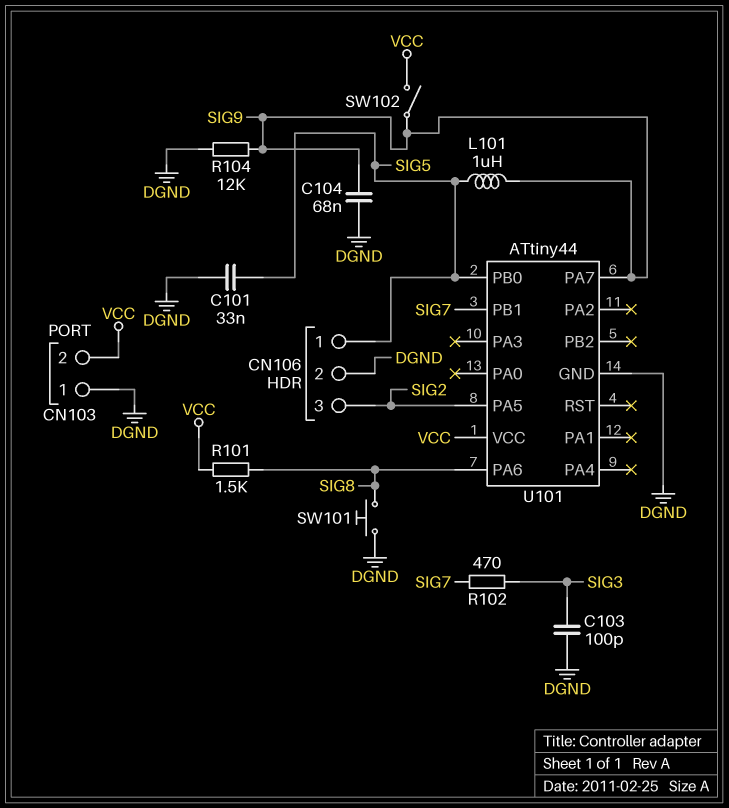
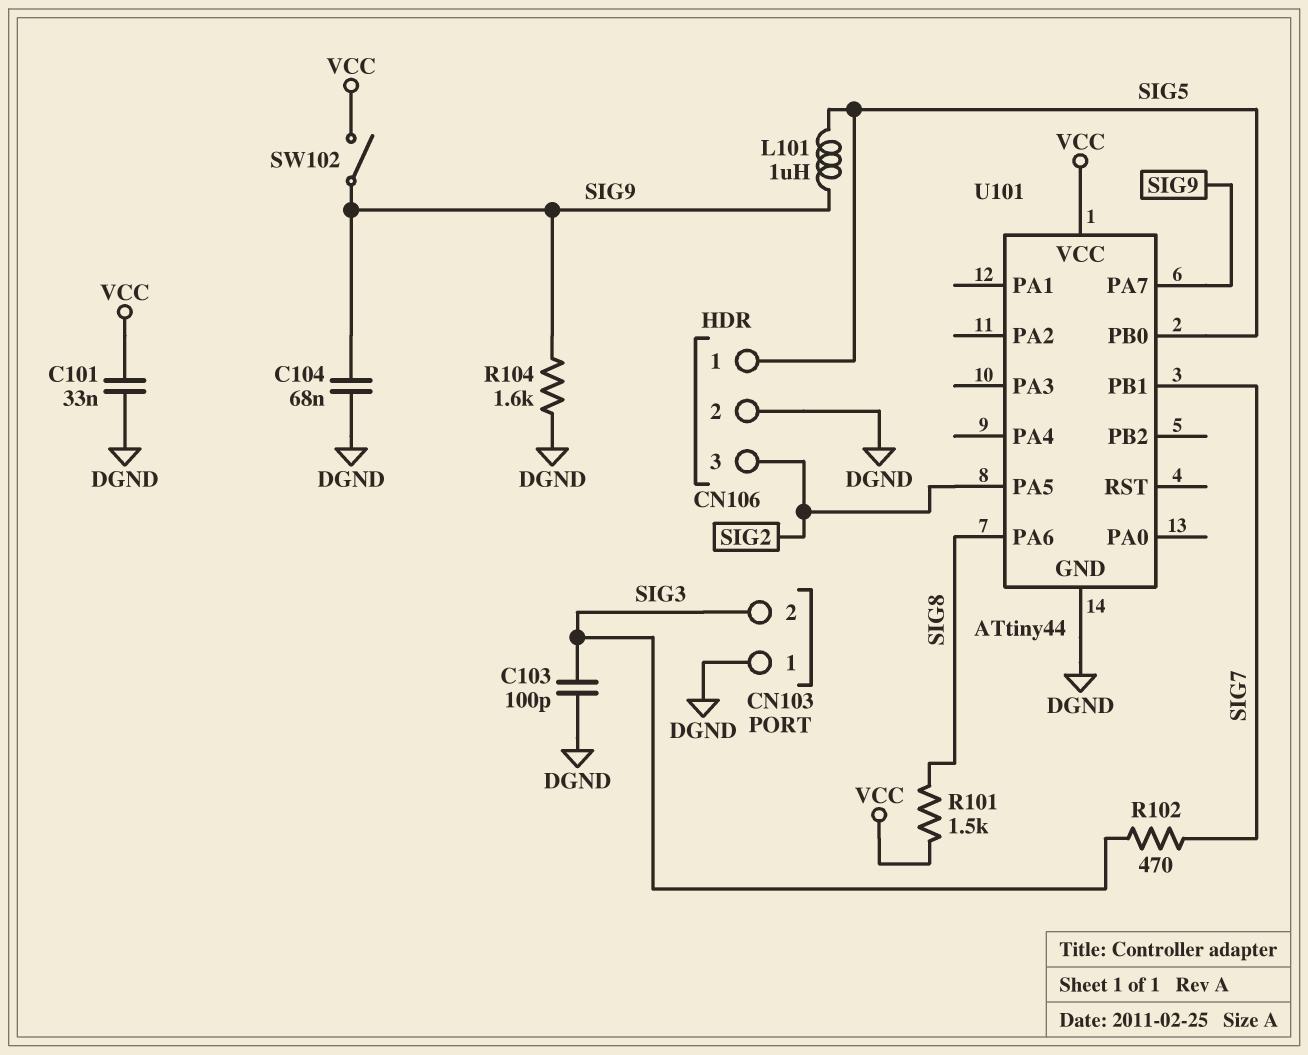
C101: 33nF (DGND, SIG5) -> 33nF (DGND, VCC)
CN103 pin 2: VCC -> SIG3
R104: 12k (DGND, SIG9) -> 1.6k (DGND, SIG9)
SW101: button (DGND, SIG8) -> none

